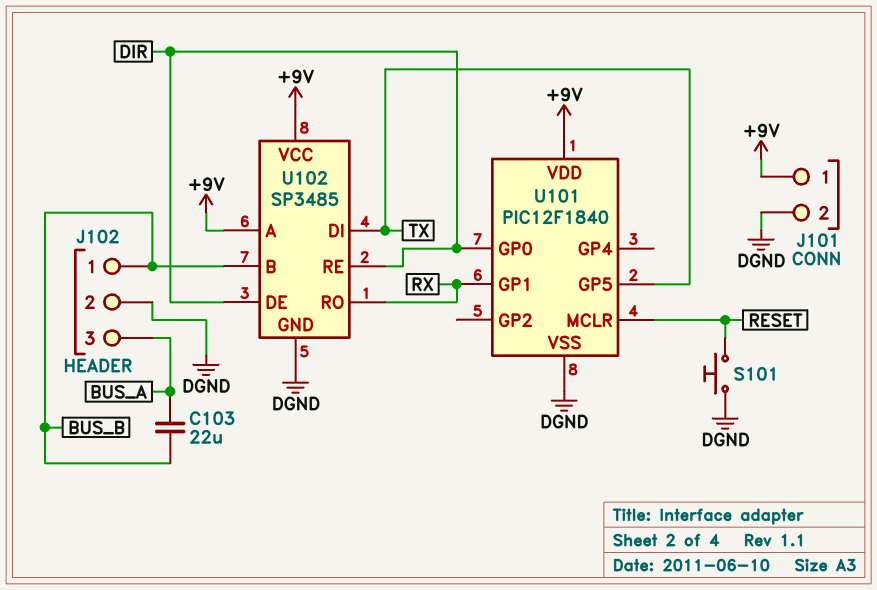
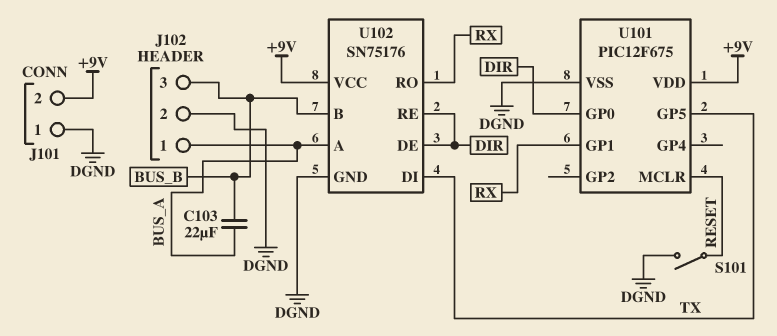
J101 pin 1: +9V -> DGND
J101 pin 2: DGND -> +9V
J102 pin 1: BUS_B -> BUS_A
J102 pin 3: BUS_A -> BUS_B
S101: button (DGND, RESET) -> switch (DGND, RESET)
U101: PIC12F1840 -> PIC12F675
U102: SP3485 -> SN75176
U102 pin A: +9V -> BUS_A

